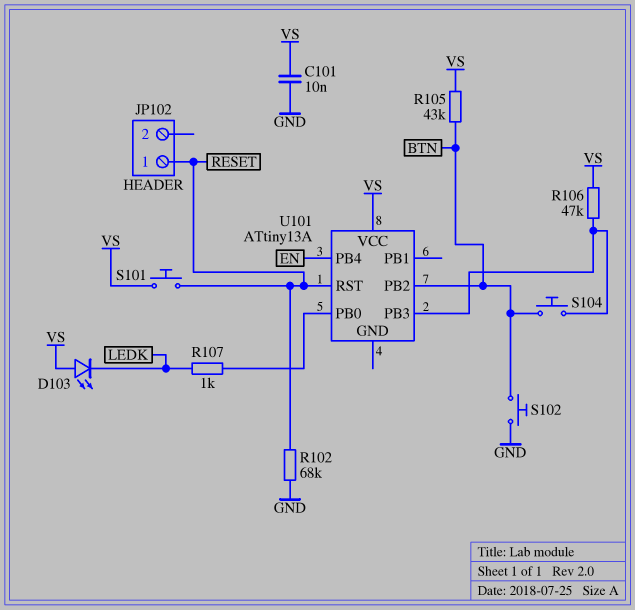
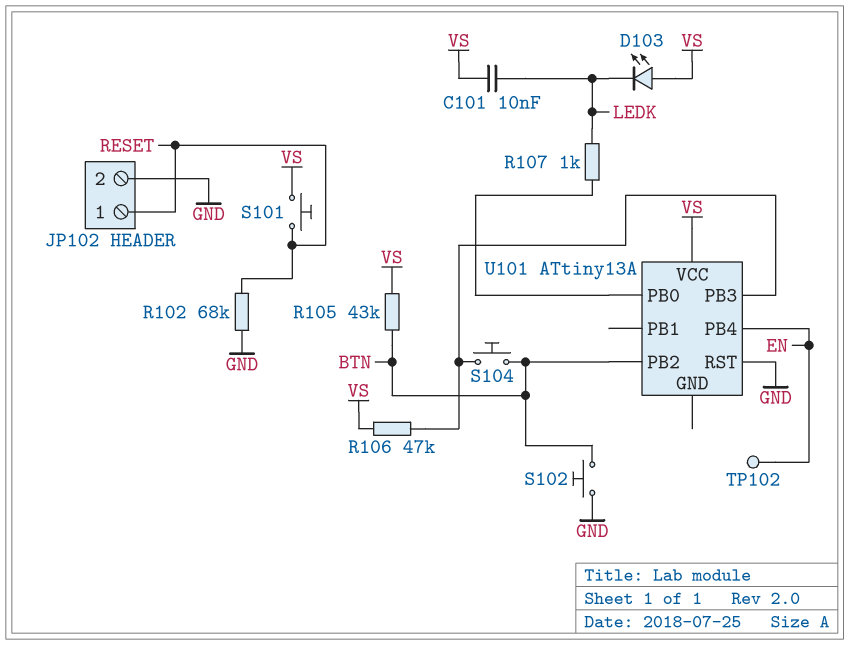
C101: 10nF (GND, VS) -> 10nF (LEDK, VS)
JP102 pin 2: none -> GND
TP102: none -> test point (EN)
U101 pin RST: RESET -> GND

